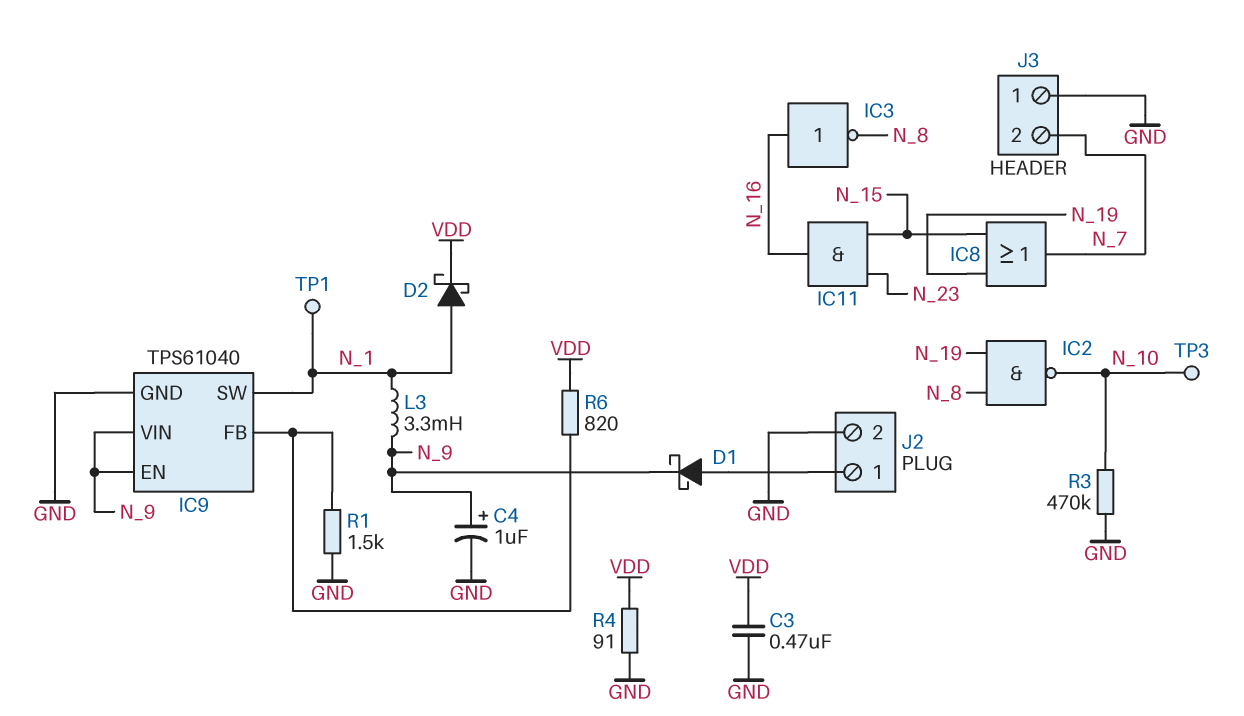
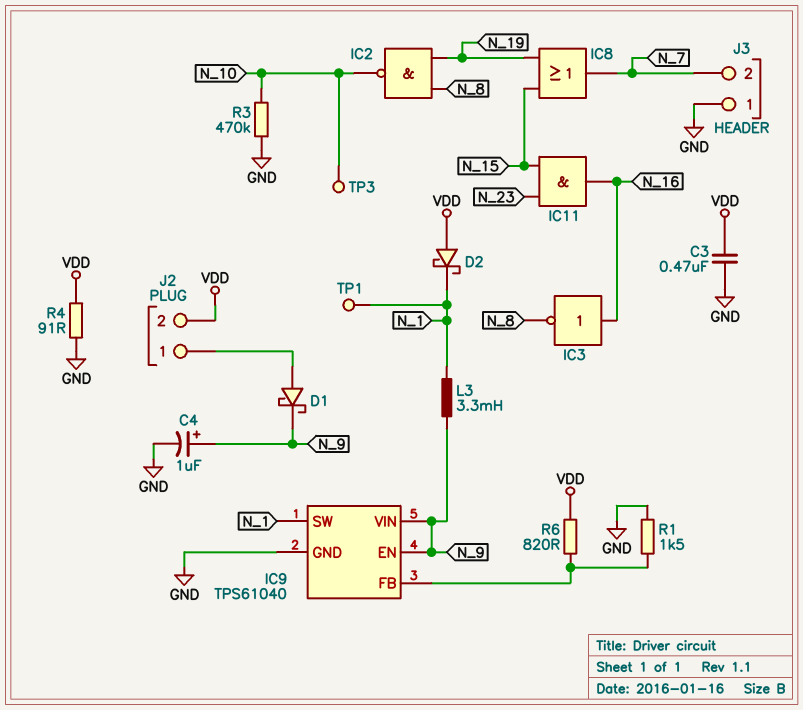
D2: schottky (A N_1, K VDD) -> schottky (A VDD, K N_1)
J2 pin 2: GND -> VDD

